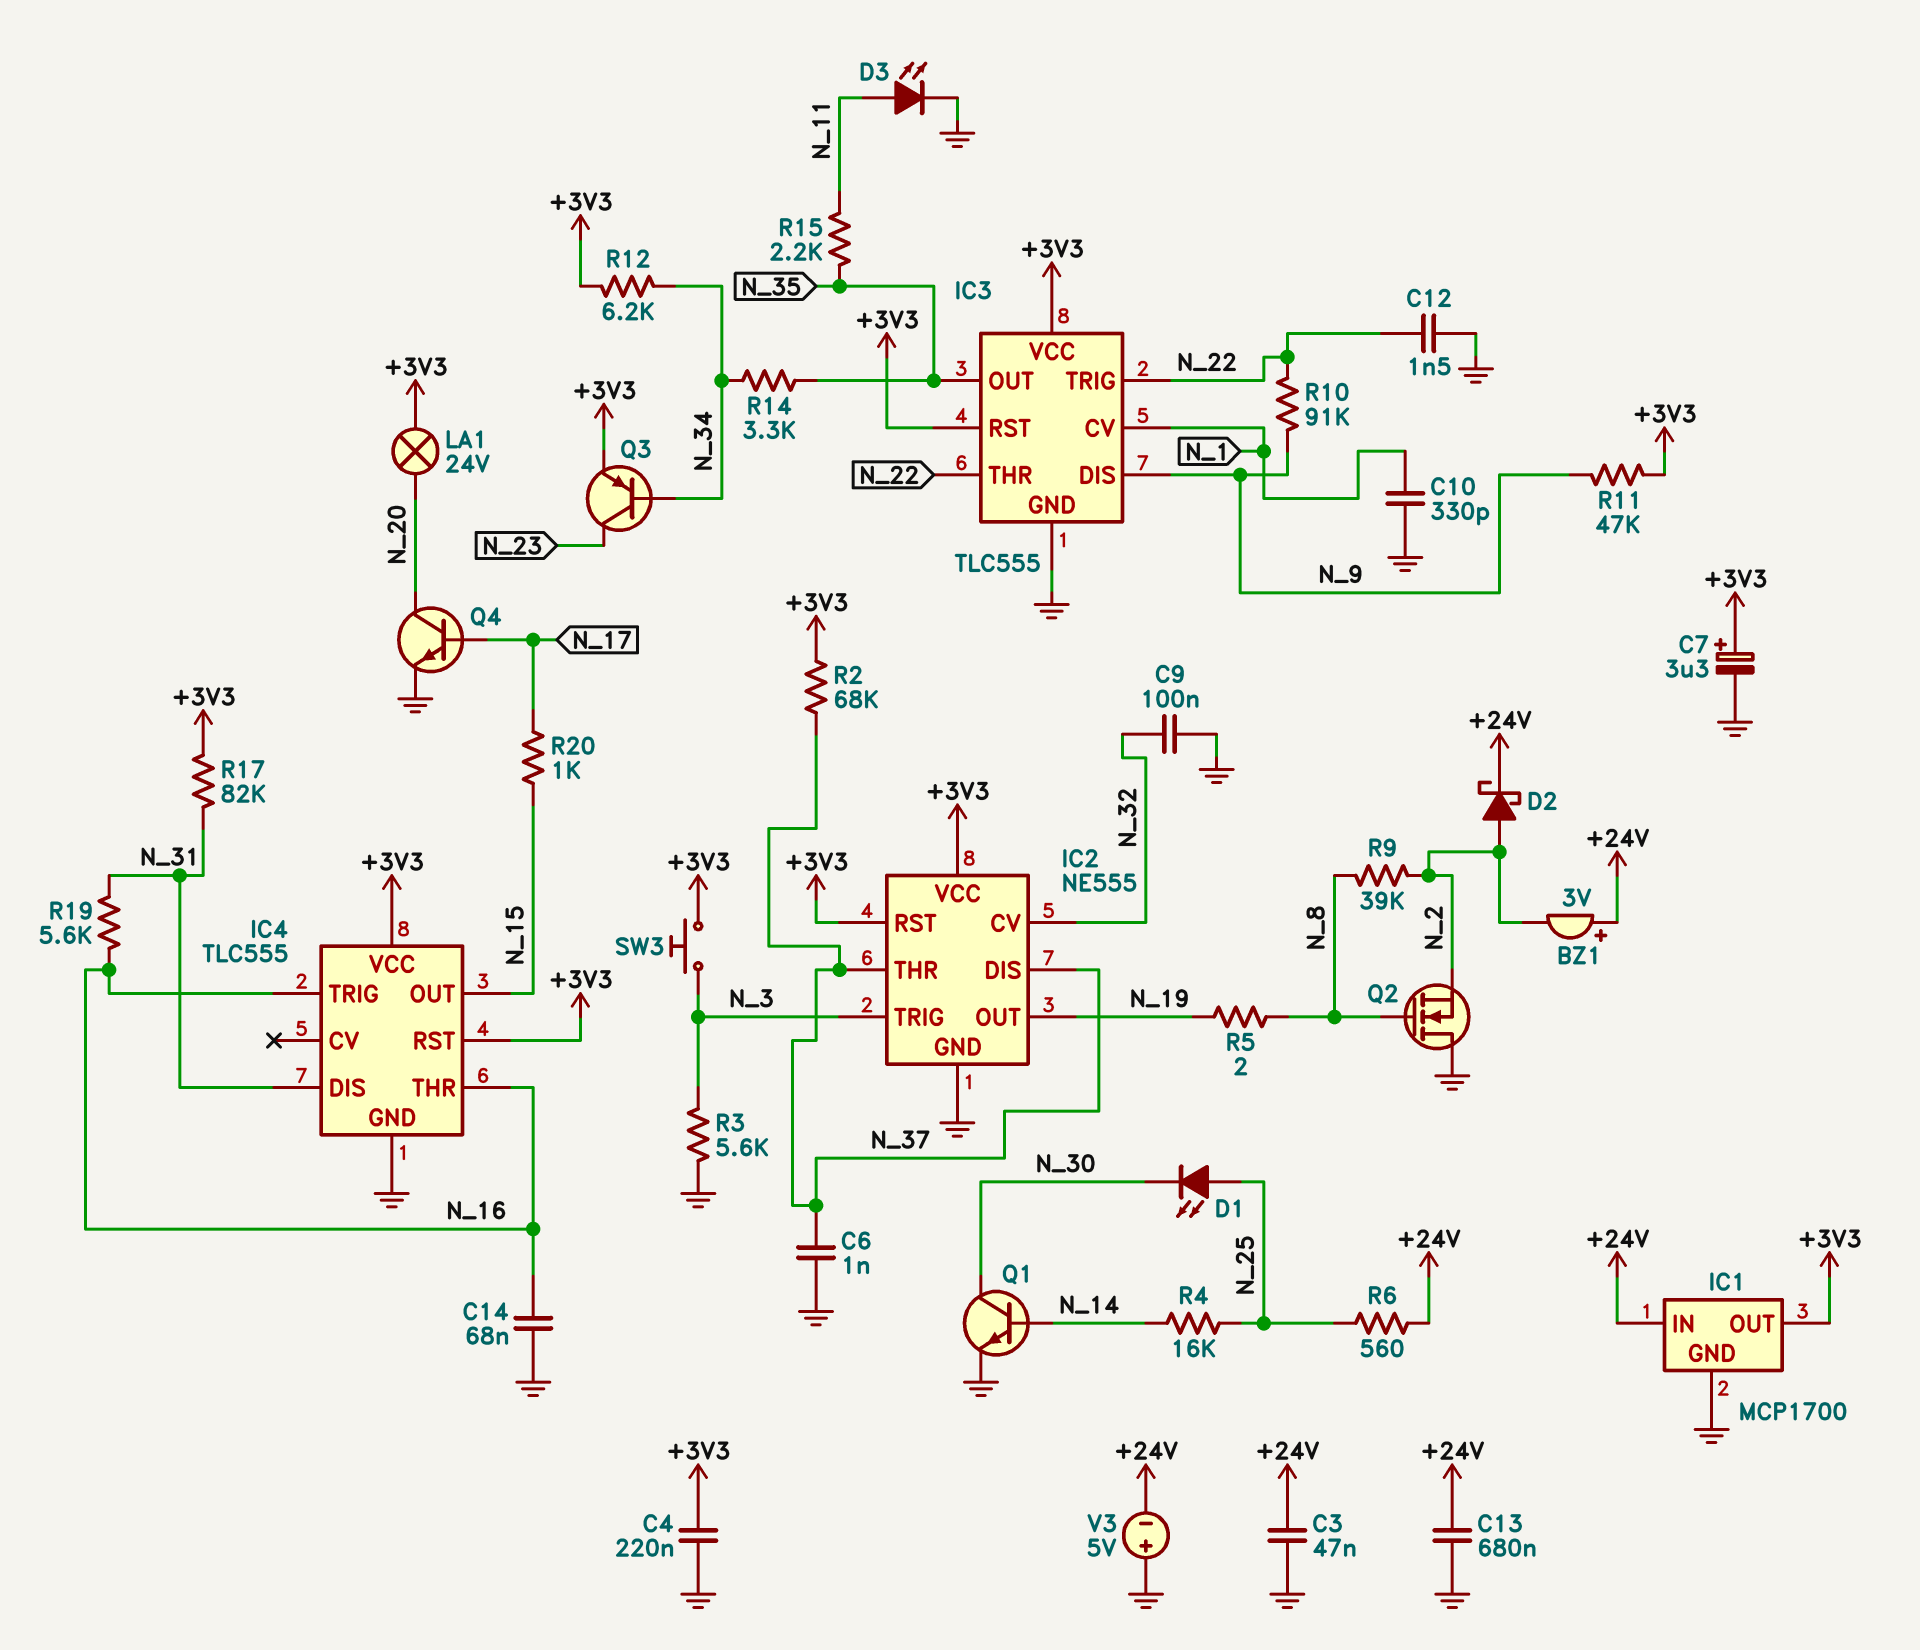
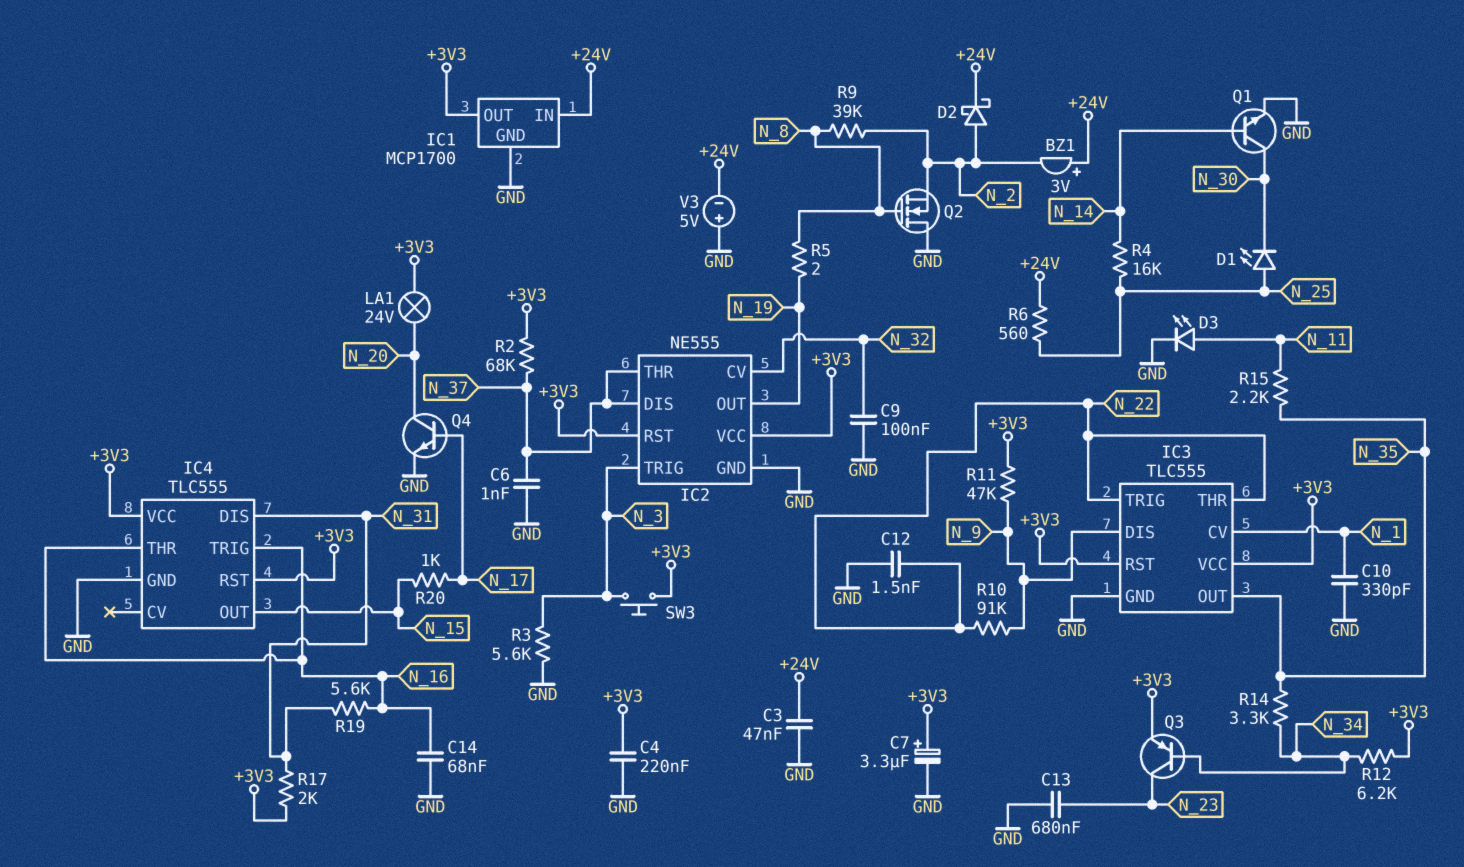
C13: 680nF (+24V, GND) -> 680nF (GND, N_23)
R17: 82k (+3V3, N_31) -> 2k (+3V3, N_31)

